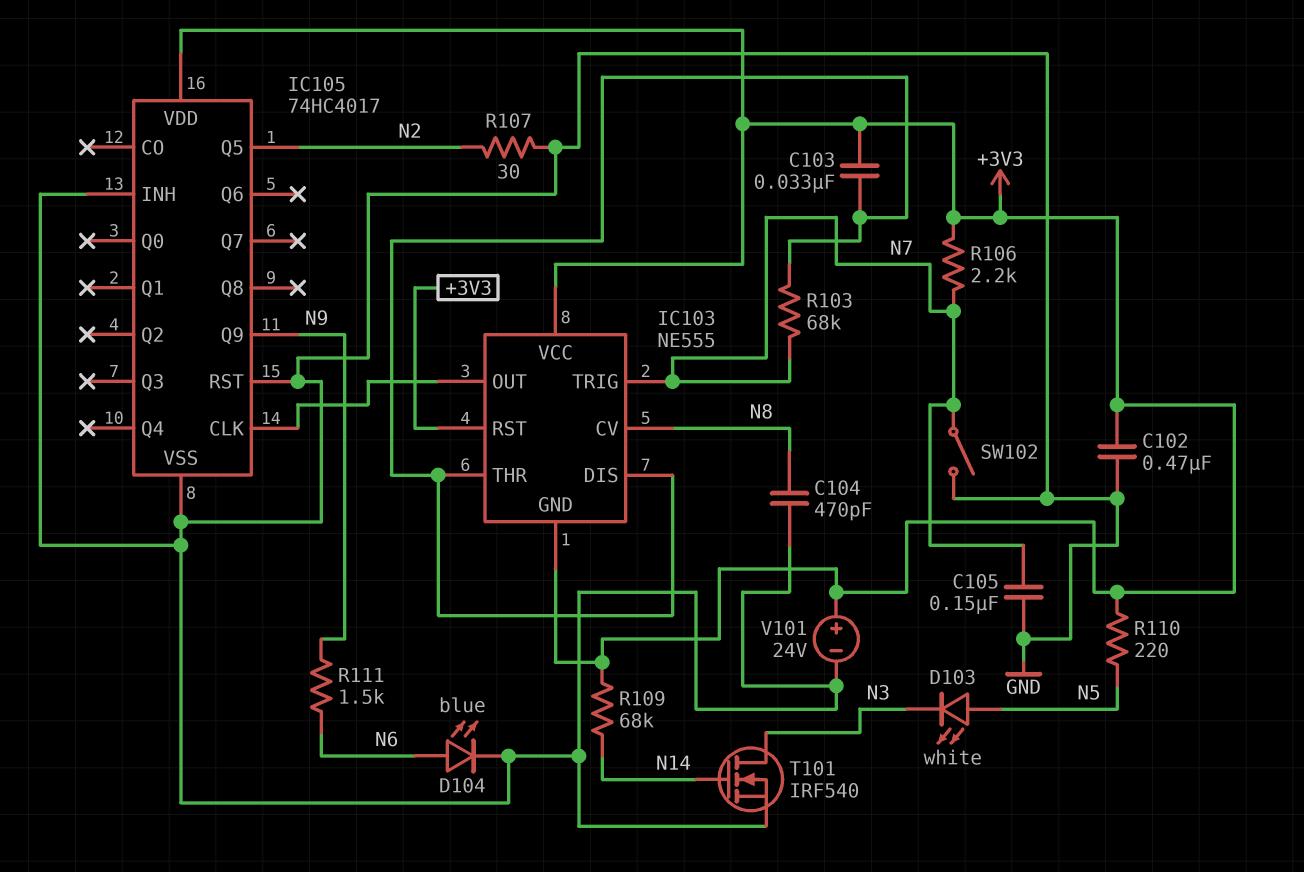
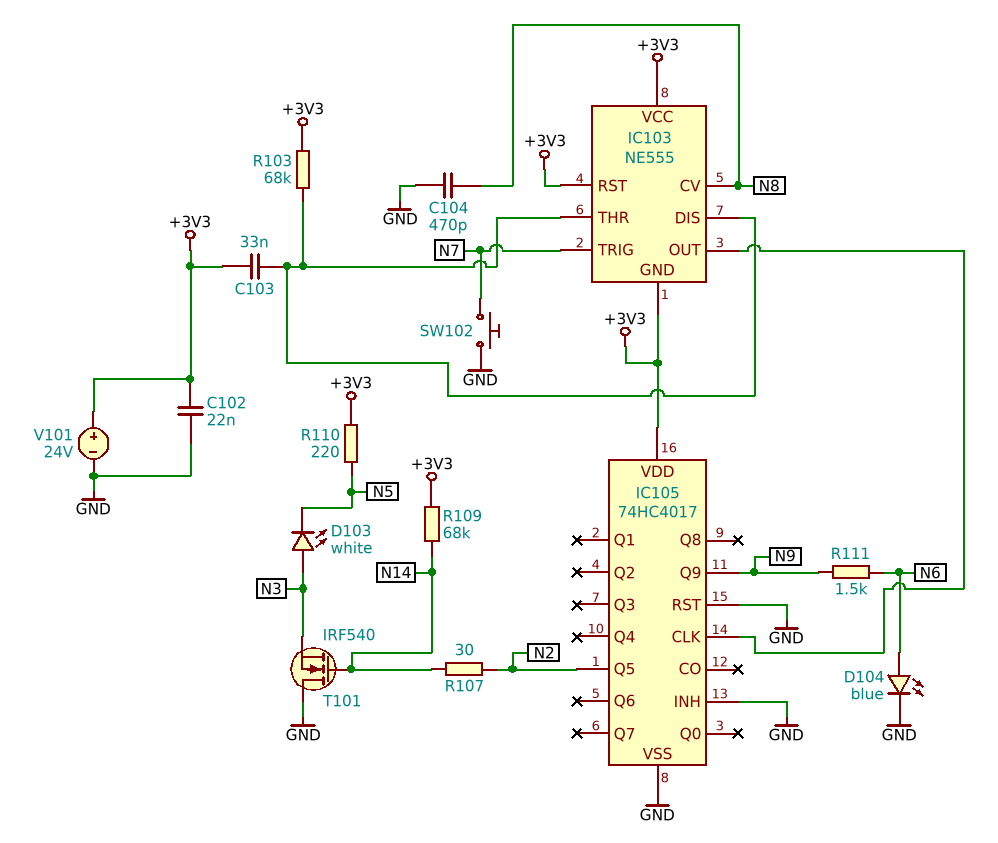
C102: 470nF (+3V3, GND) -> 22nF (+3V3, GND)
C105: 150nF (GND, N7) -> none
D103: LED white (A N5, K N3) -> LED white (A N3, K N5)
R103: 68k (IC103/DIS, N7) -> 68k (+3V3, IC103/DIS)
R106: 2.2k (+3V3, N7) -> none
R107: 30 (GND, N2) -> 30 (N2, N14)
SW102: switch (GND, N7) -> button (GND, N7)
T101: NMOS IRF540 (G N14, D N3, S GND) -> NMOS IRF540 (G N14, D GND, S N3)

